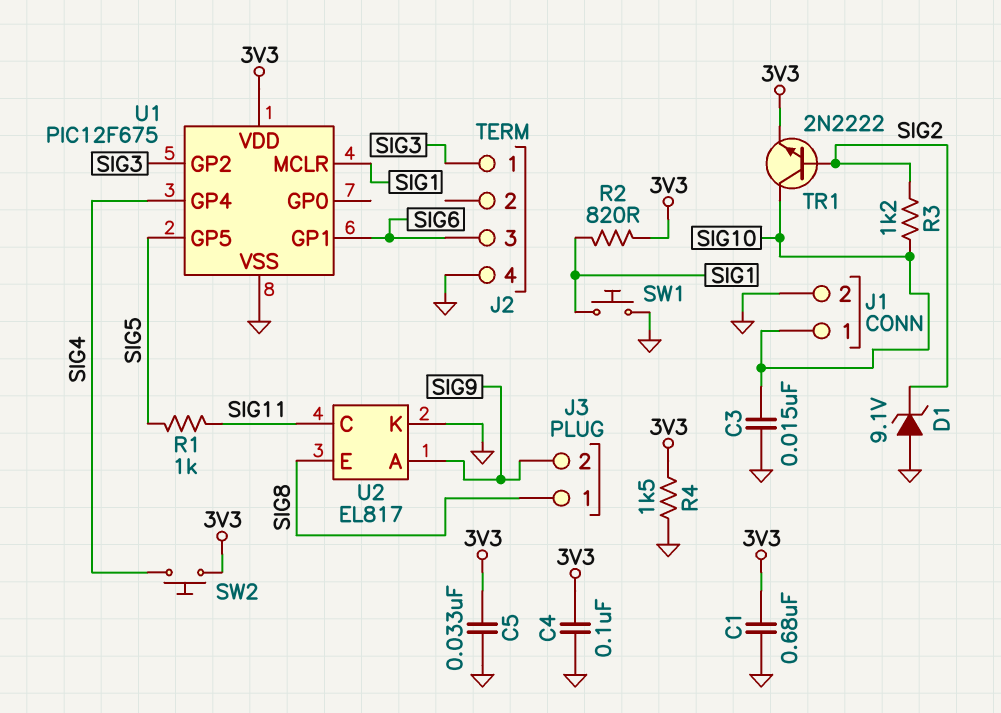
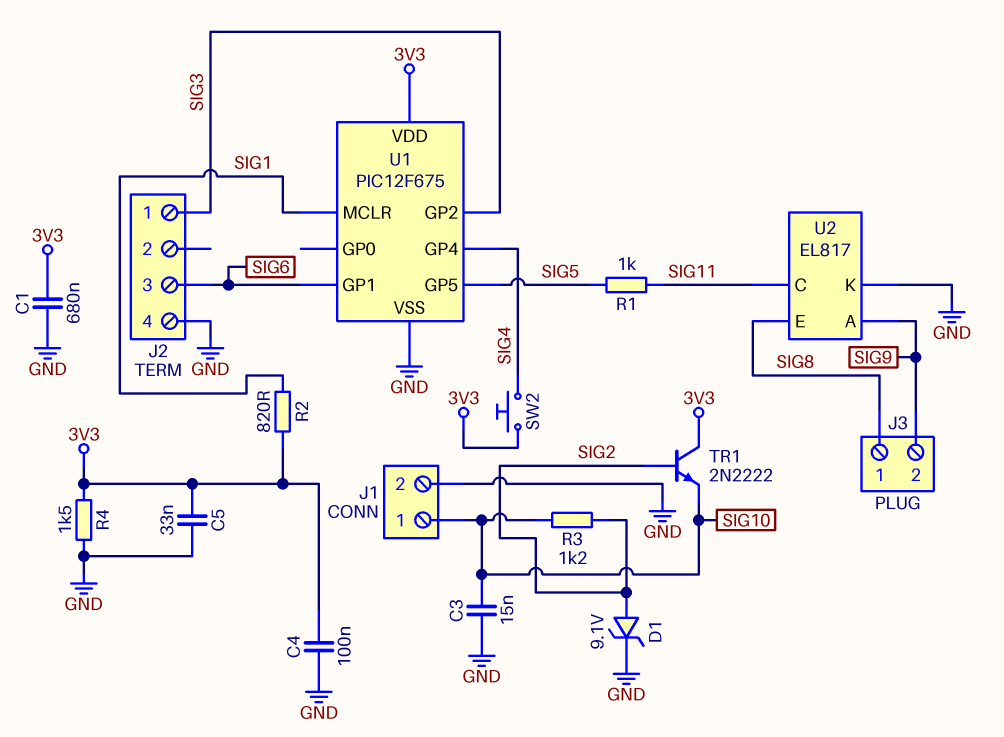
D1: zener 9.1V (A GND, K SIG2) -> zener 9.1V (A SIG2, K GND)
SW1: button (GND, SIG1) -> none
TR1: NPN 2N2222 (B SIG2, C SIG10, E 3V3) -> NPN 2N2222 (B SIG2, C 3V3, E SIG10)

